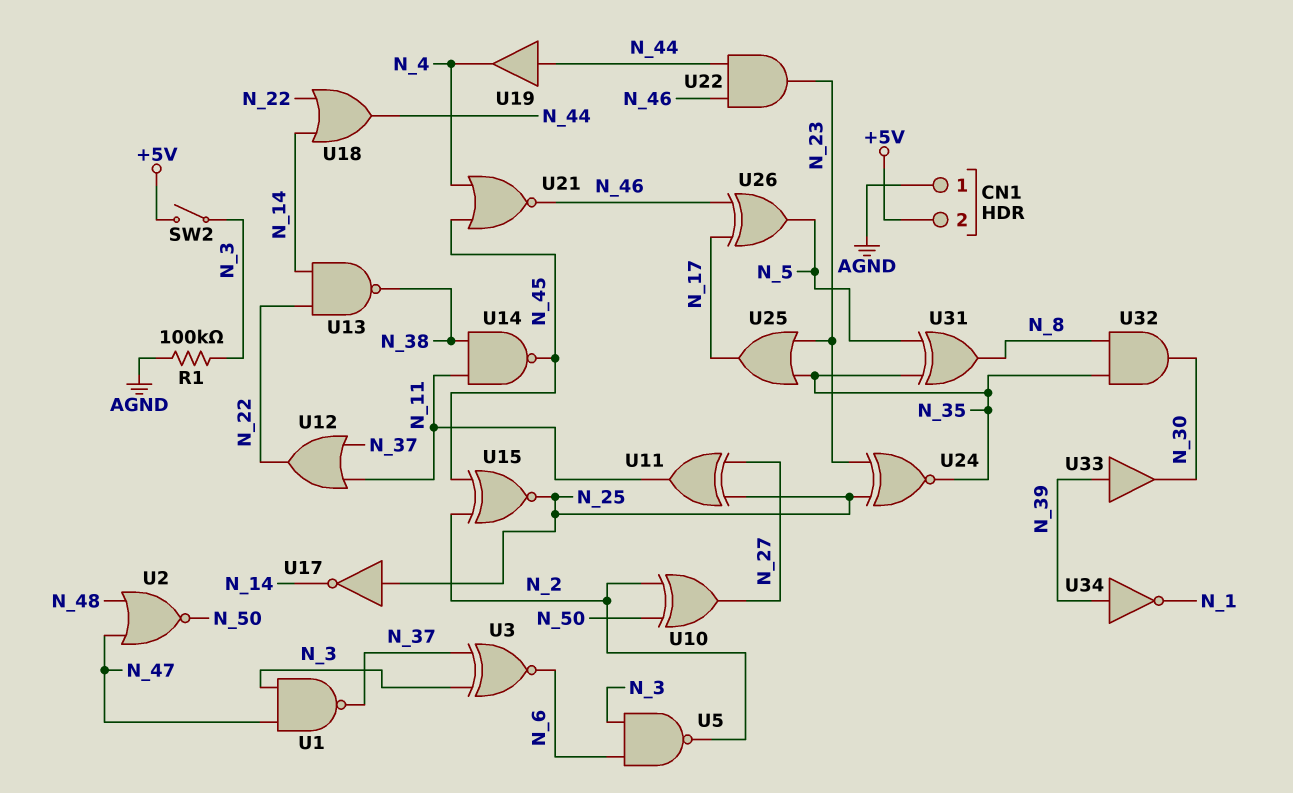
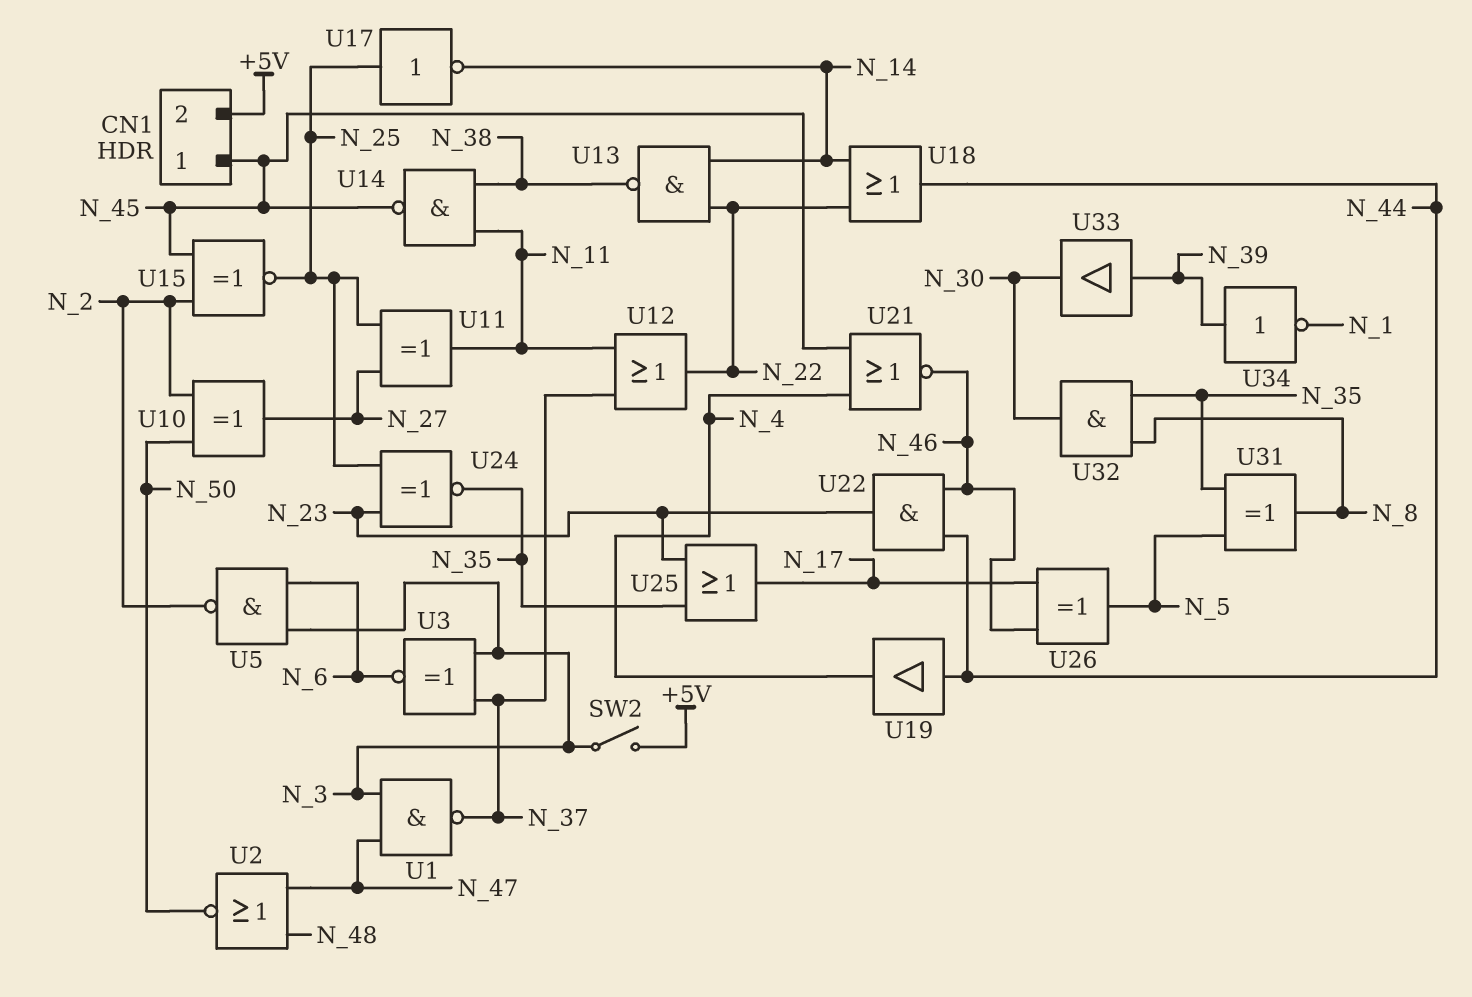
CN1 pin 1: AGND -> N_45
R1: 100k (AGND, N_3) -> none

